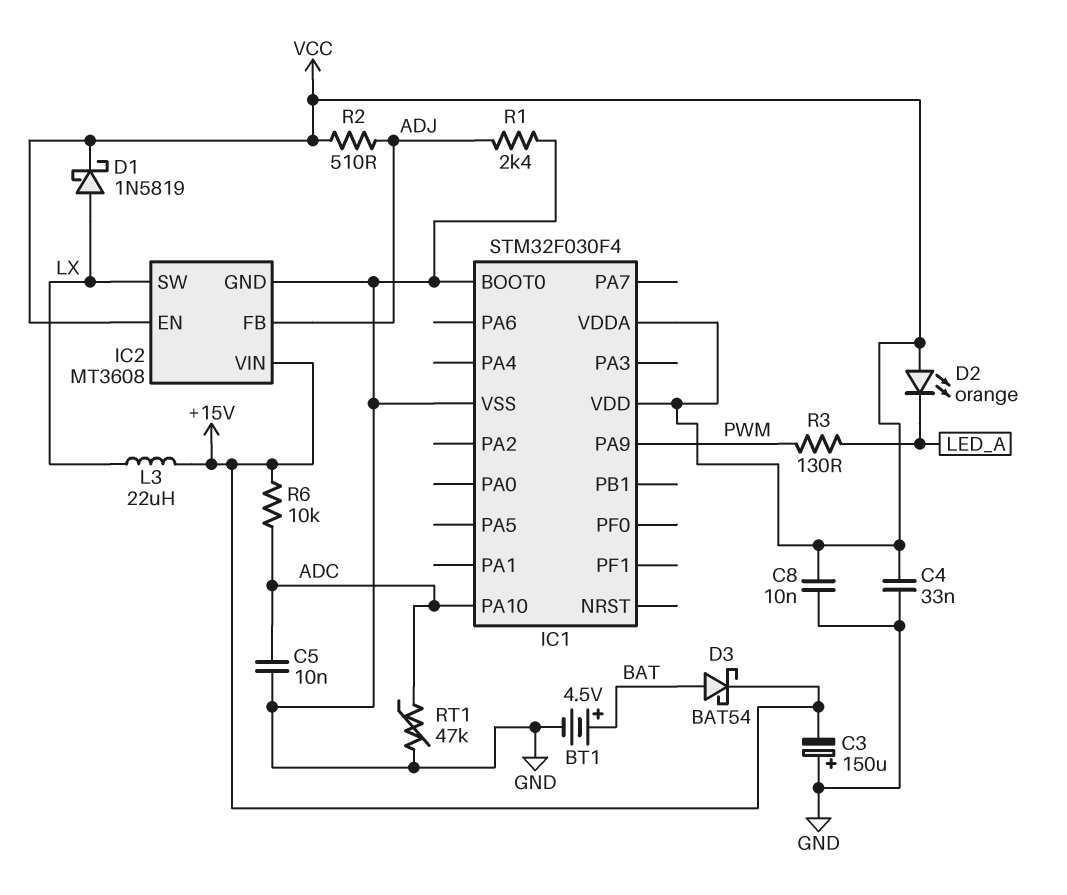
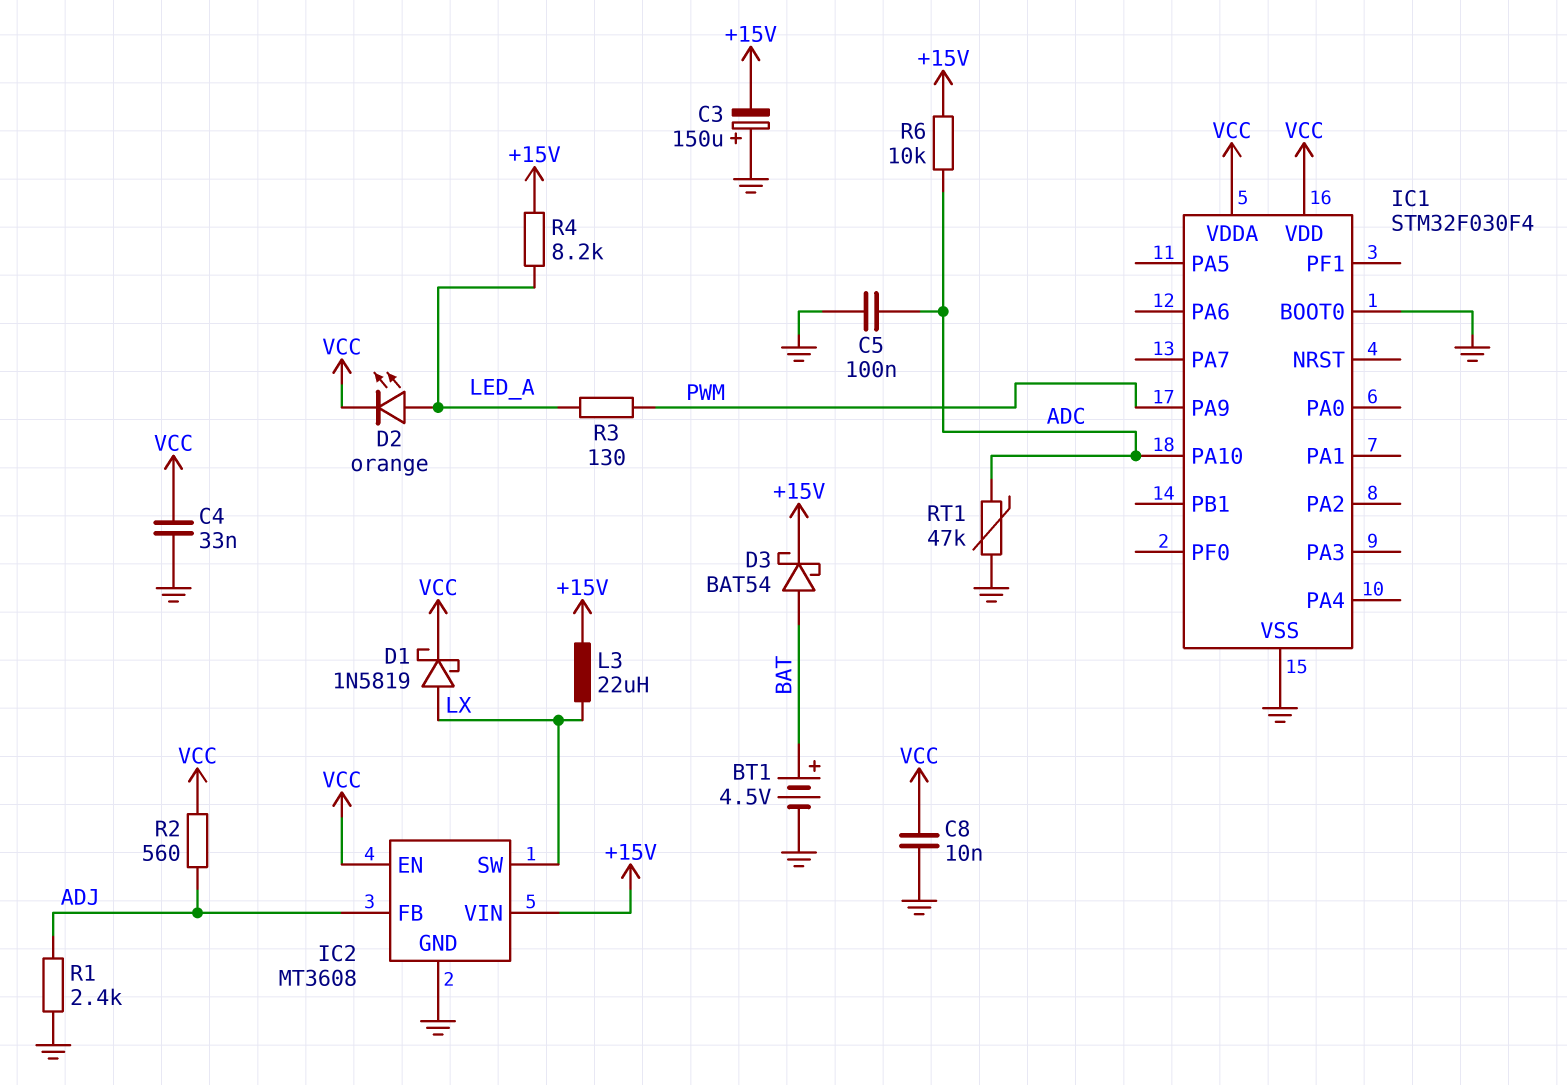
C5: 10nF (ADC, GND) -> 100nF (ADC, GND)
D2: LED orange (A VCC, K LED_A) -> LED orange (A LED_A, K VCC)
R2: 510 (ADJ, VCC) -> 560 (ADJ, VCC)
R4: none -> 8.2k (+15V, LED_A)

